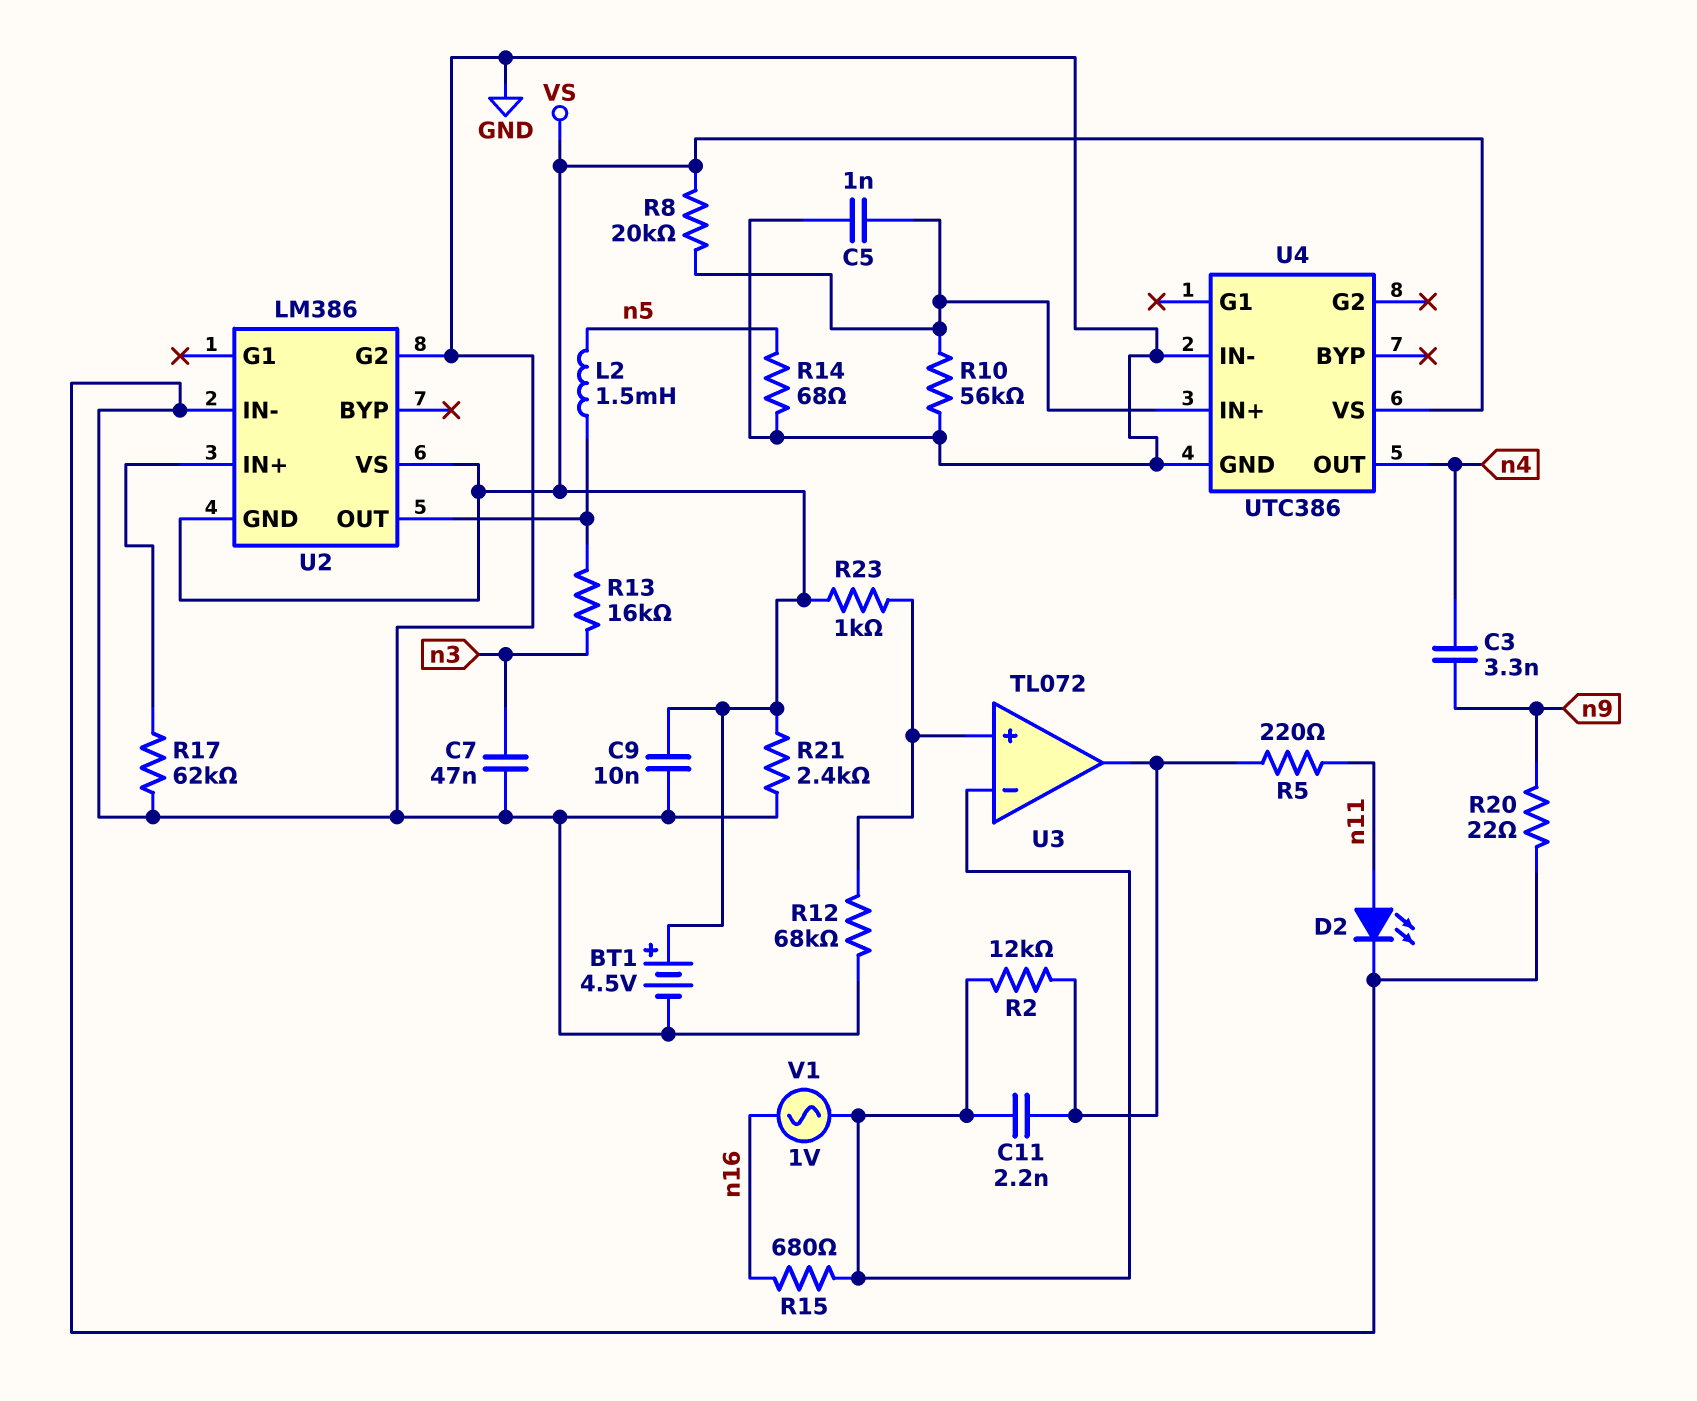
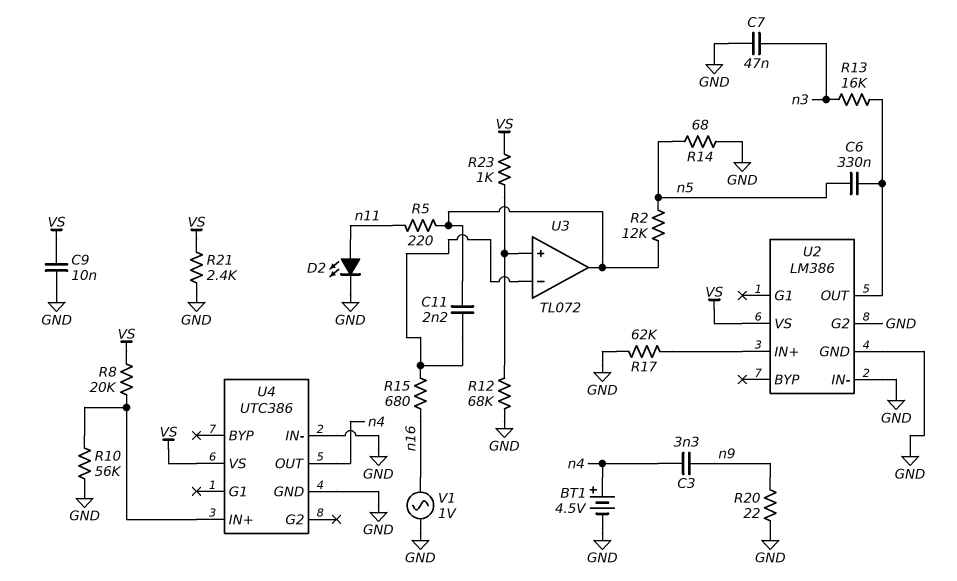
BT1: 4.5V (plus VS, minus GND) -> 4.5V (plus n4, minus GND)
C5: 1nF (GND, U4/IN+) -> none
C6: none -> 330nF (U2/OUT, n5)
L2: 1.5mH (U2/OUT, n5) -> none
R2: 12k (U3/in-, U3/out) -> 12k (U3/out, n5)
U2 pin GND: VS -> GND
V1: AC 1V (U3/in-, n16) -> AC 1V (GND, n16)

